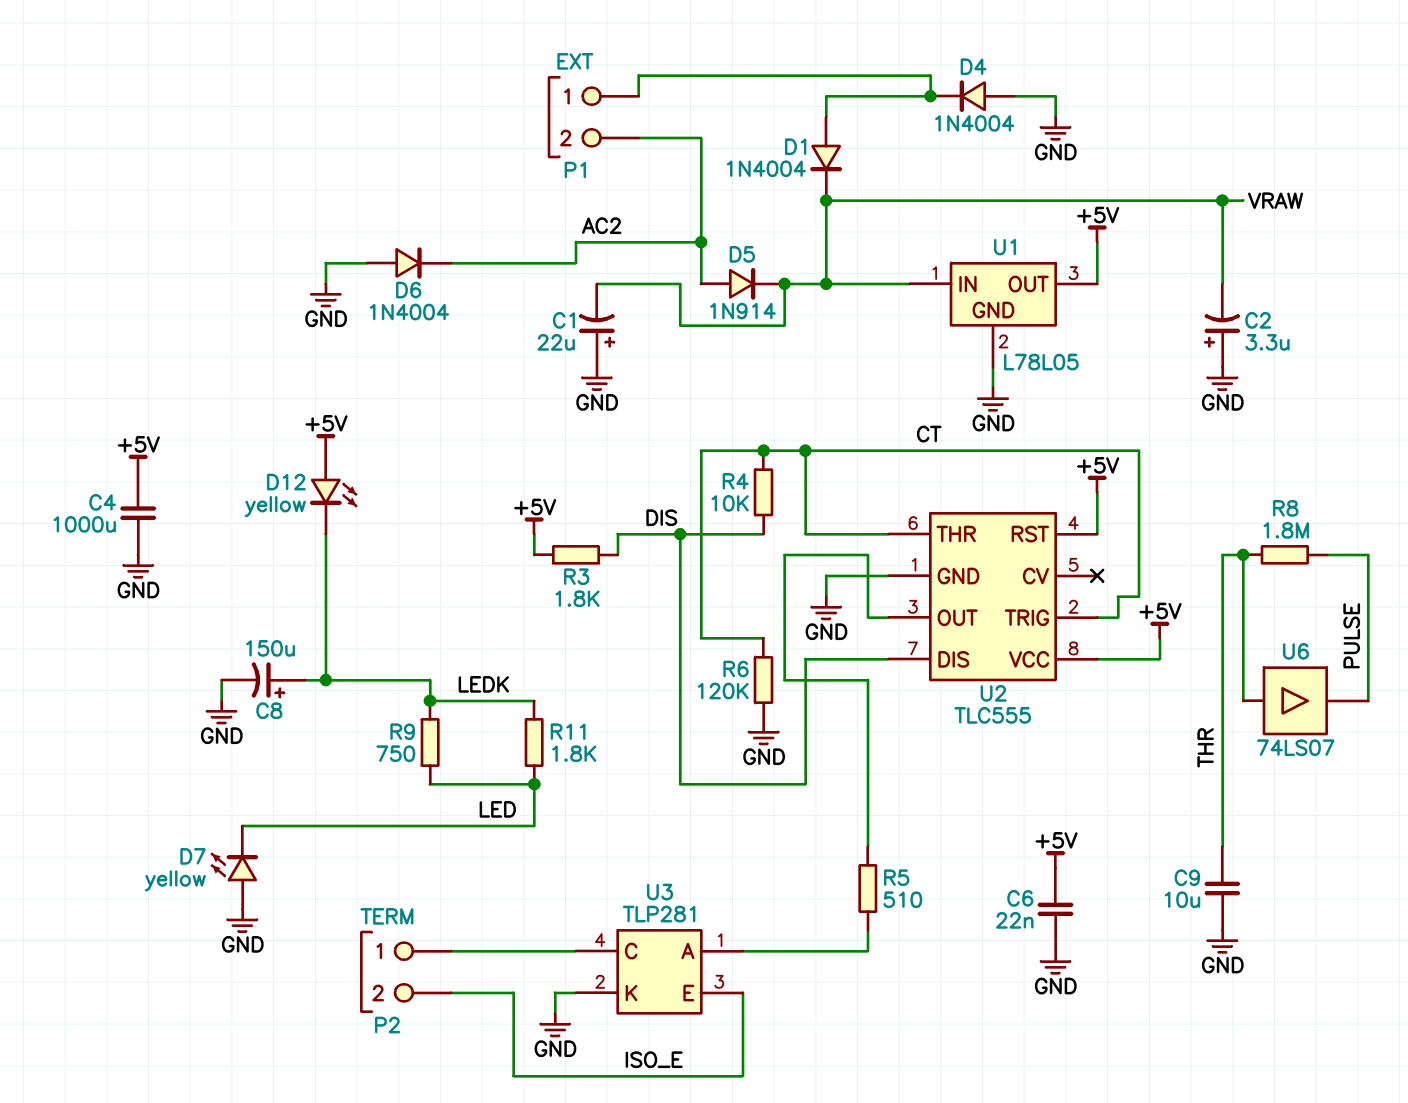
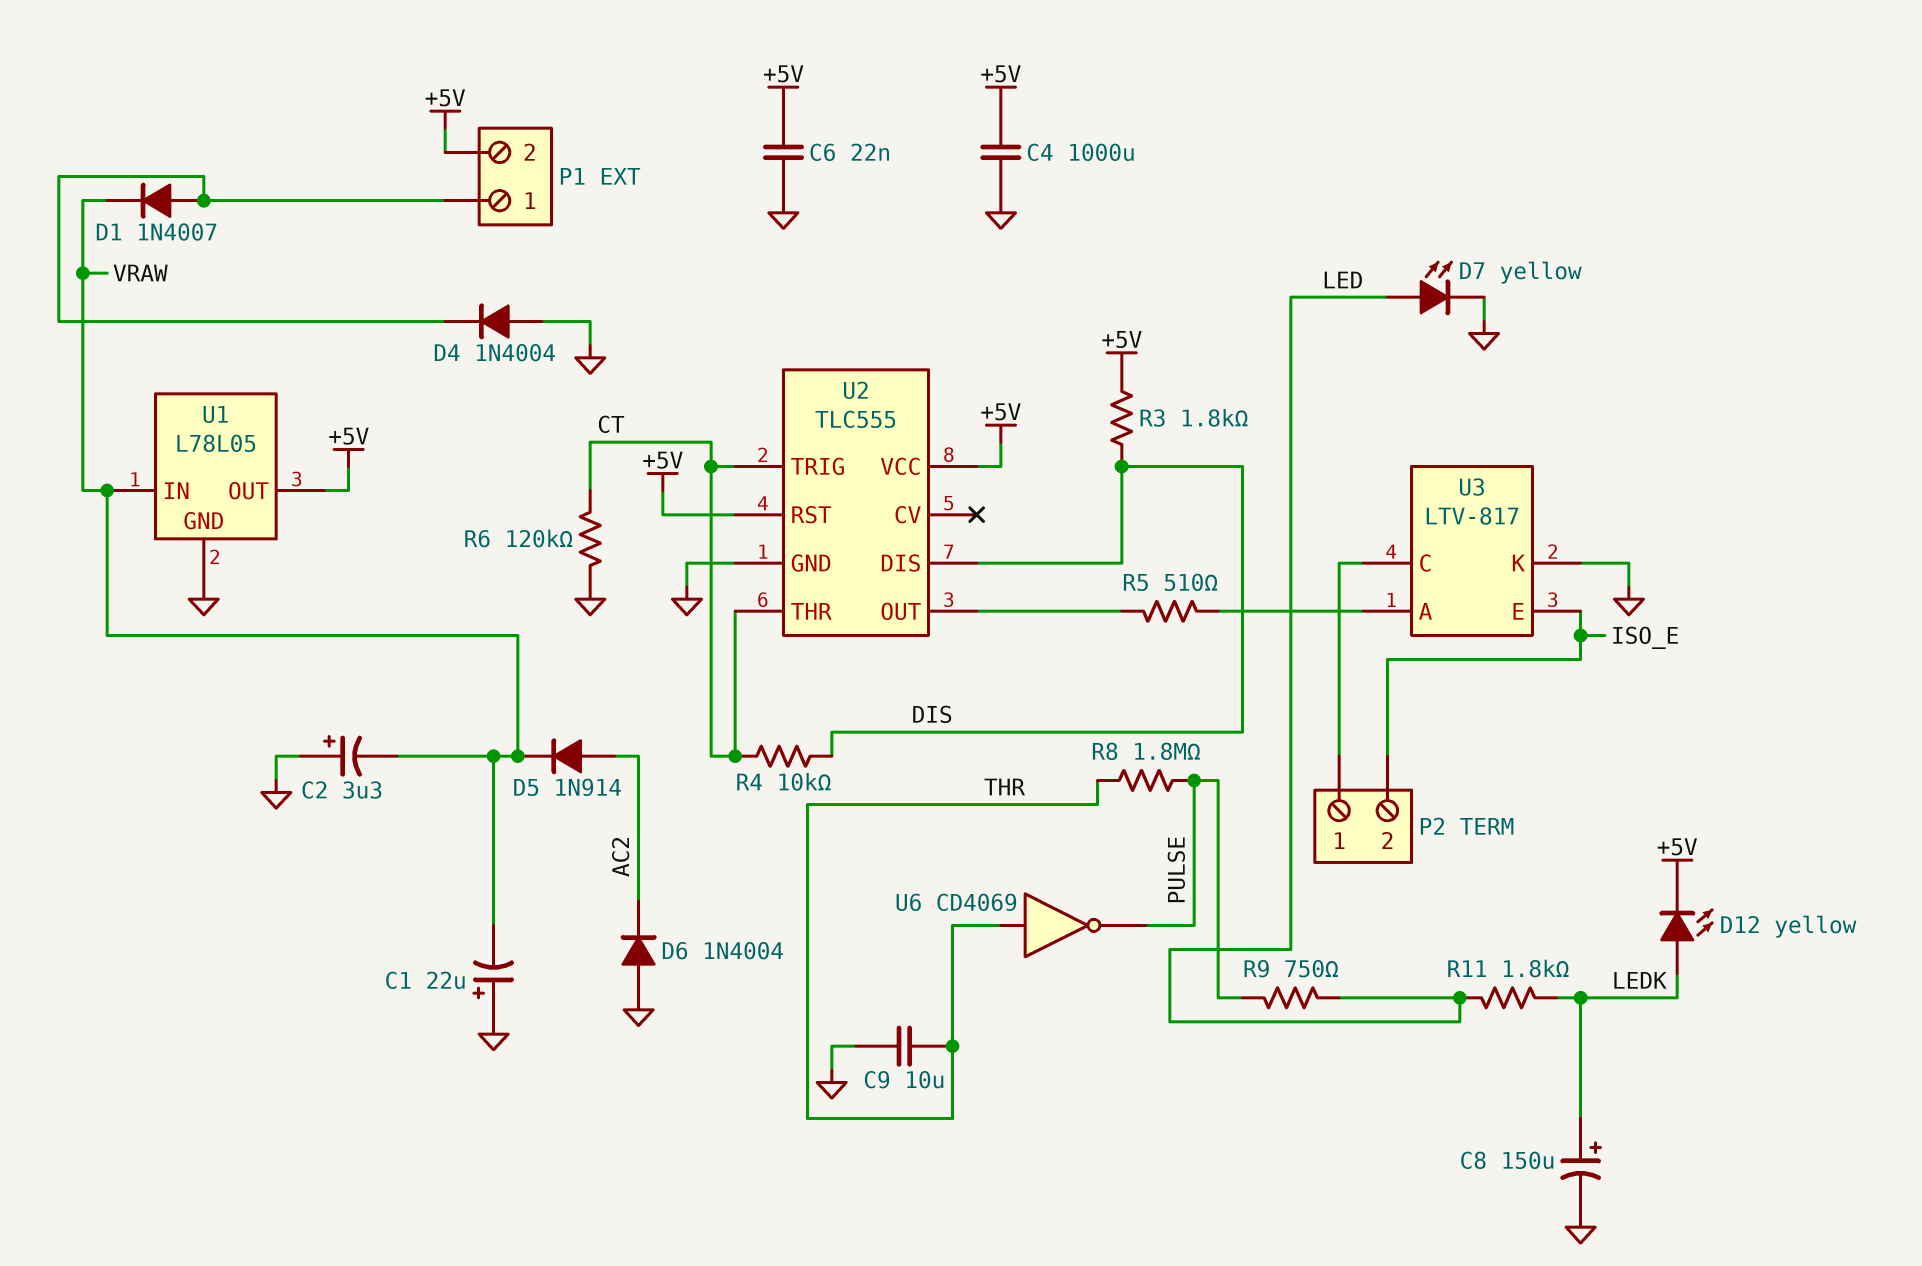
D1: diode 1N4004 (A P1/1, K VRAW) -> diode 1N4007 (A P1/1, K VRAW)
D7: LED yellow (A GND, K LED) -> LED yellow (A LED, K GND)
D12: LED yellow (A +5V, K LEDK) -> LED yellow (A LEDK, K +5V)
P1 pin 2: AC2 -> +5V
R9: 750 (LED, LEDK) -> 750 (LED, PULSE)
U3: TLP281 -> LTV-817
U6: buffer 74LS07 (in THR, out PULSE) -> NOT CD4069 (in THR, out PULSE)

